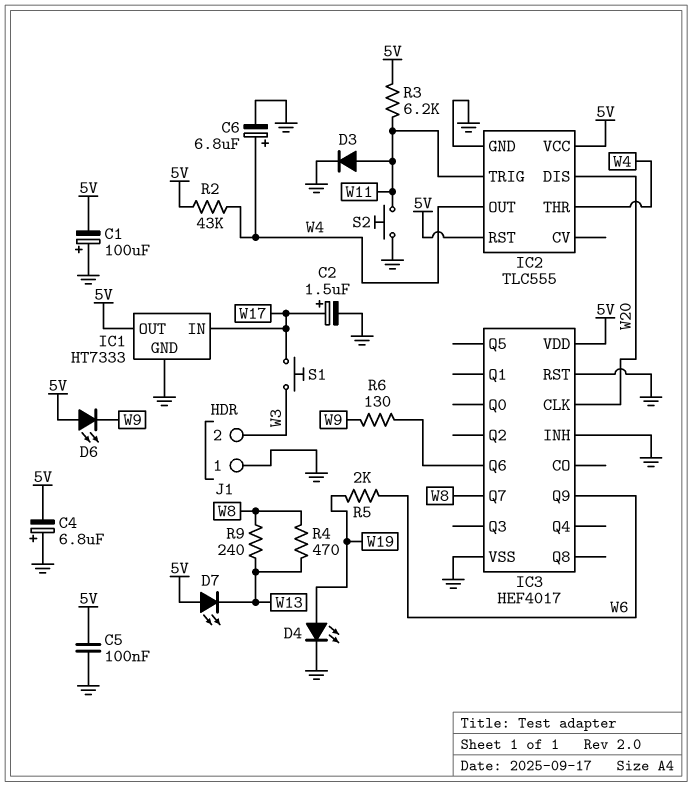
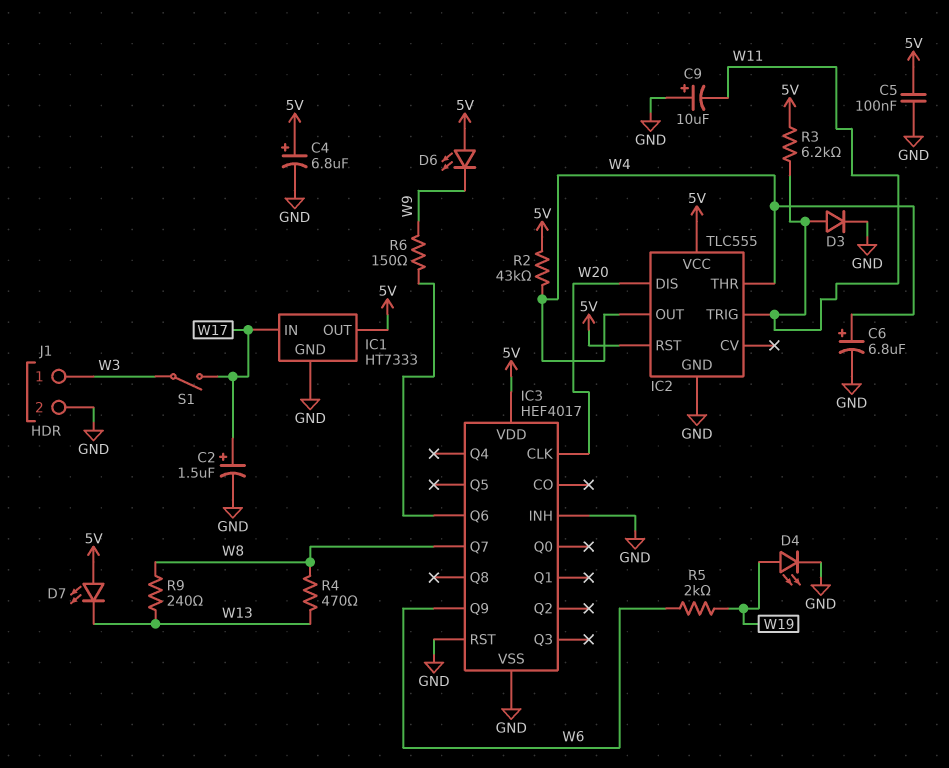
C1: 100uF (plus GND, minus 5V) -> none
C4: 6.8uF (plus GND, minus 5V) -> 6.8uF (plus 5V, minus GND)
C9: none -> 10uF (plus GND, minus W11)
J1 pin 1: GND -> W3
J1 pin 2: W3 -> GND
R6: 130 (IC3/Q6, W9) -> 150 (IC3/Q6, W9)
S1: button (W3, W17) -> switch (W3, W17)
S2: button (GND, W11) -> none

